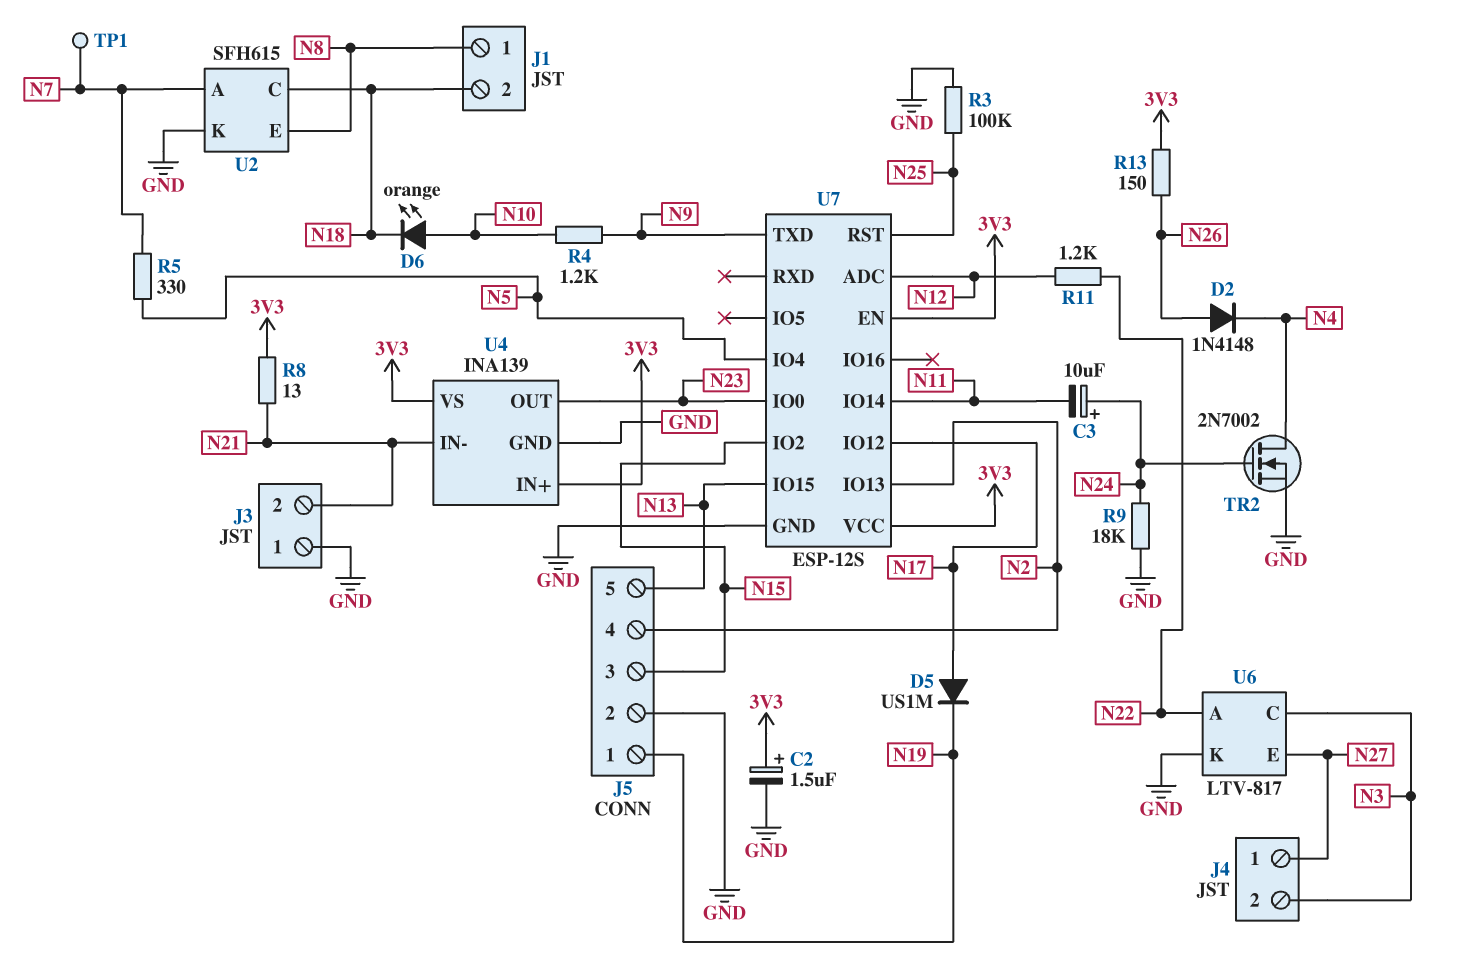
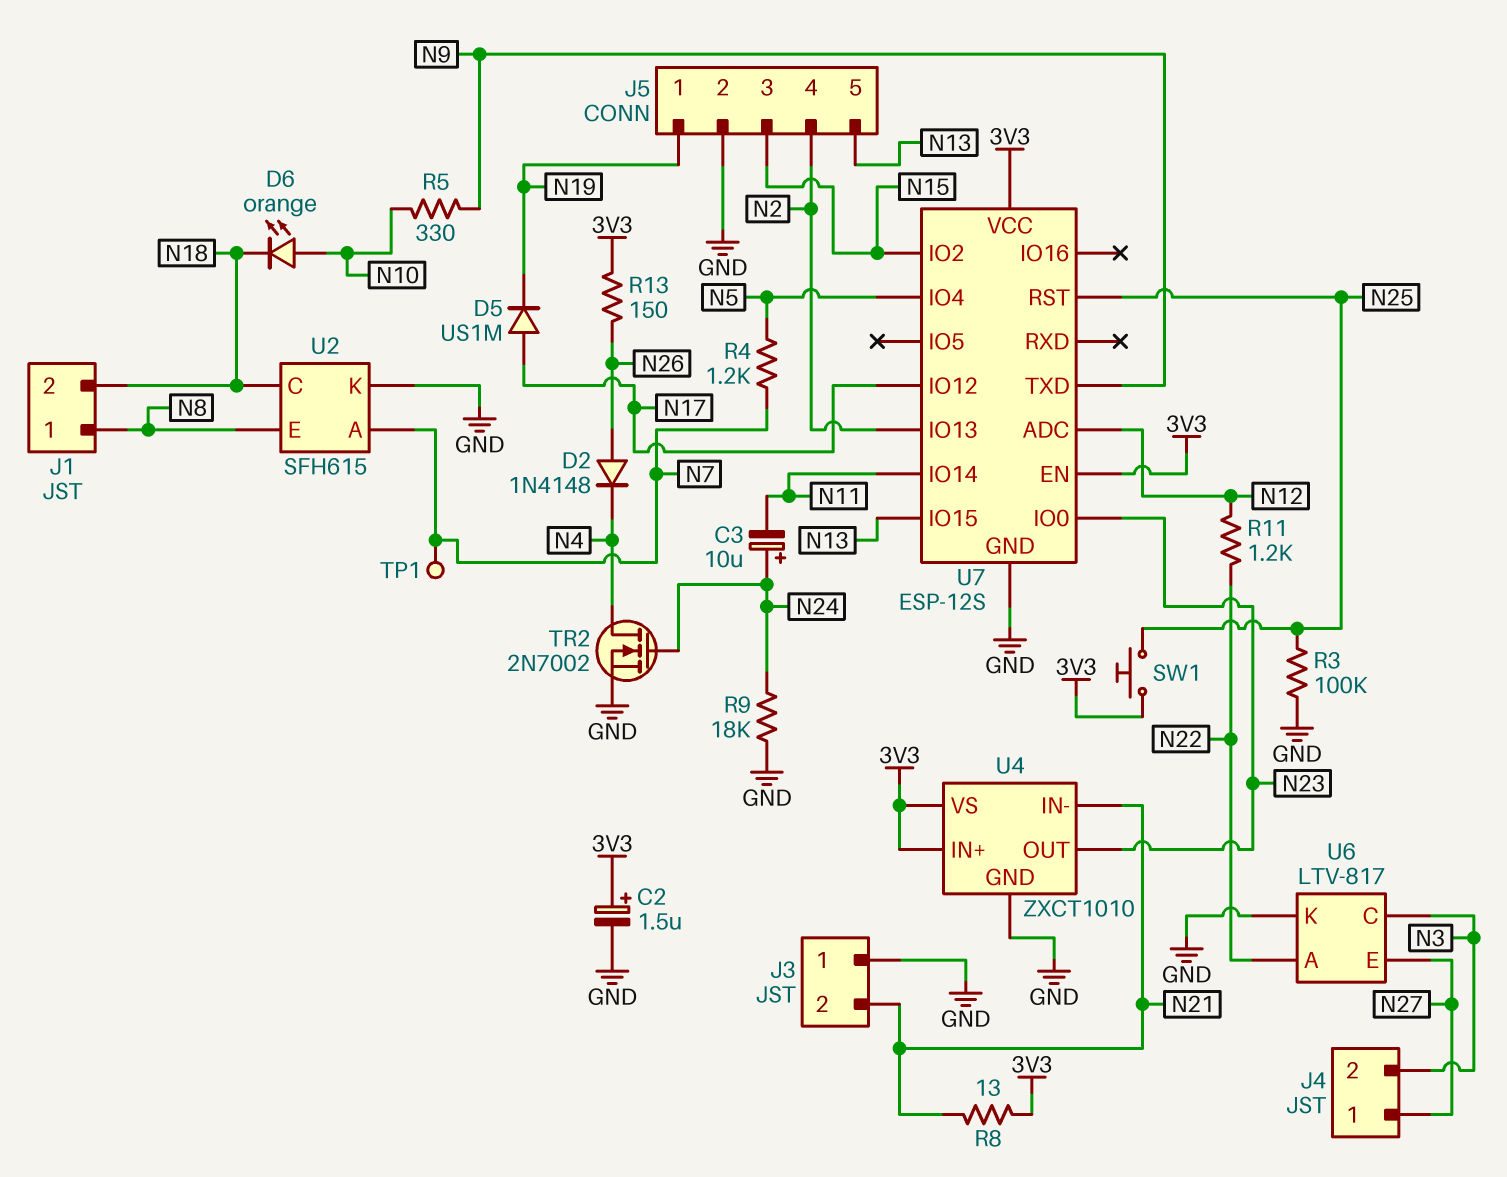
R4: 1.2k (N9, N10) -> 1.2k (N5, N7)
R5: 330 (N5, N7) -> 330 (N9, N10)
SW1: none -> button (3V3, N25)
U4: INA139 -> ZXCT1010

